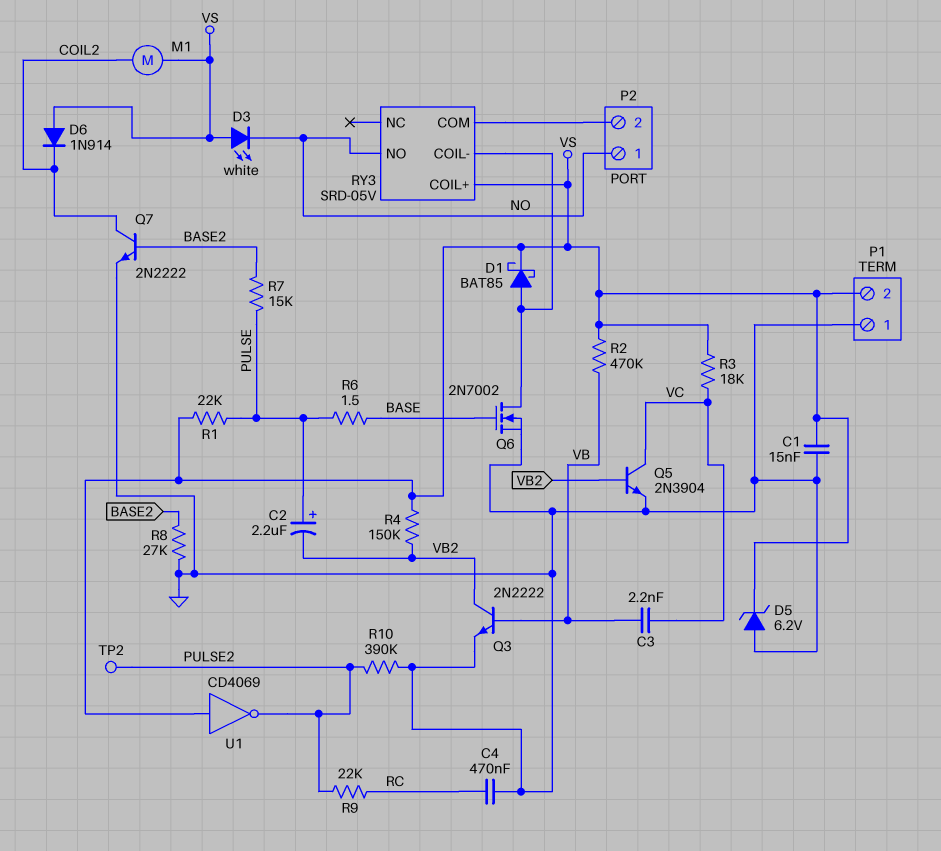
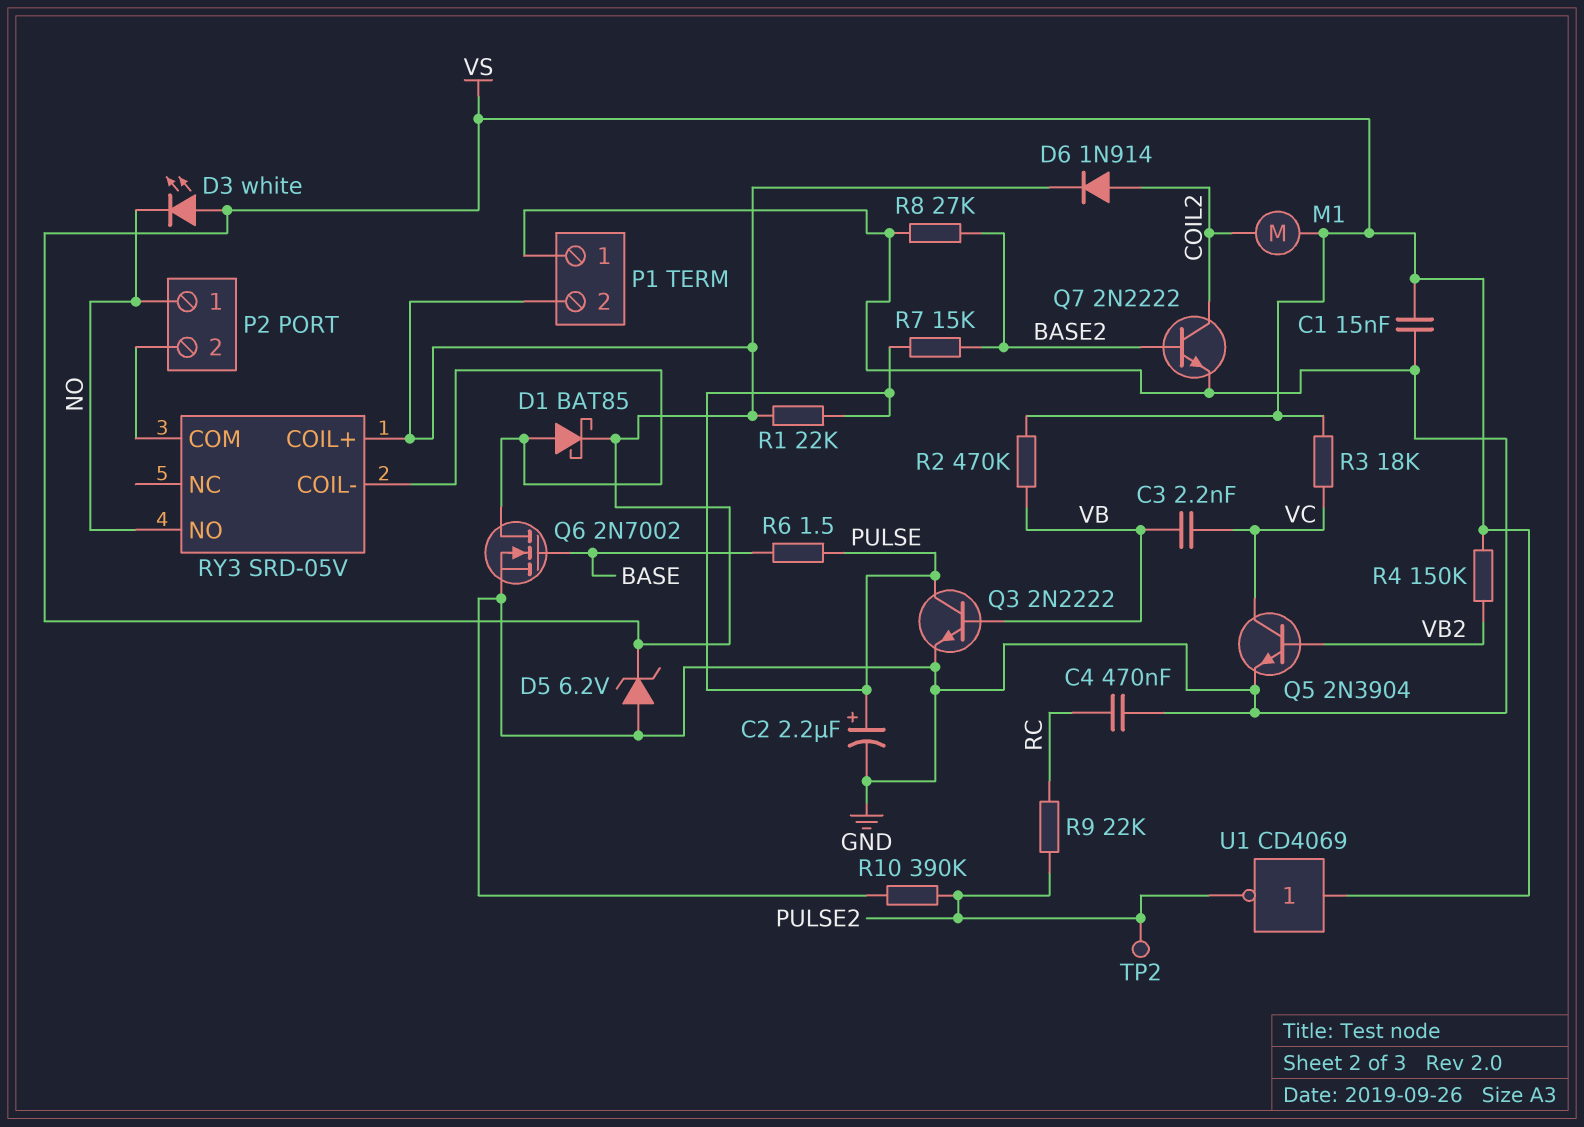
C2: 2.2uF (plus PULSE, minus VB2) -> 2.2uF (plus PULSE, minus GND)
D6: diode 1N914 (A VS, K COIL2) -> diode 1N914 (A COIL2, K VS)
Q3: NPN 2N2222 (B VB, C VB2, E GND) -> NPN 2N2222 (B VB, C PULSE, E GND)

